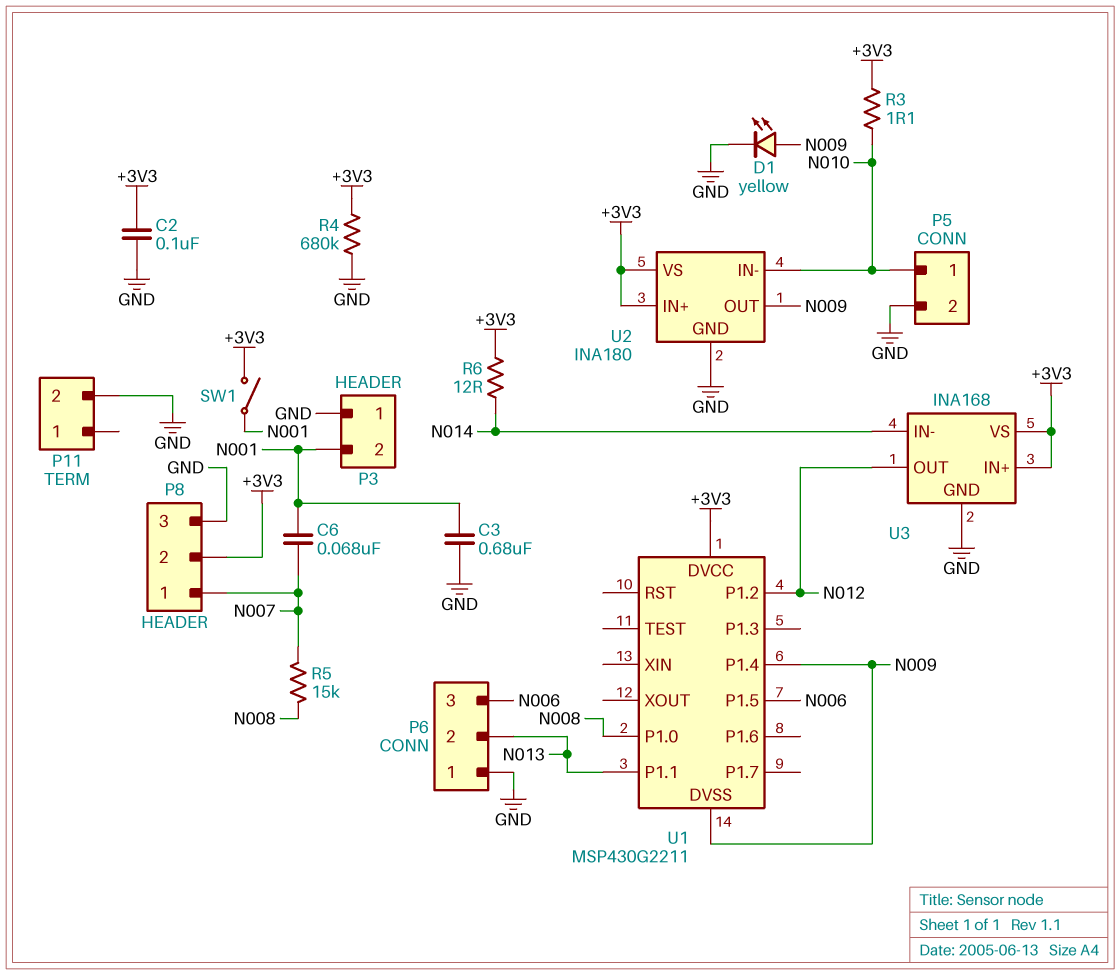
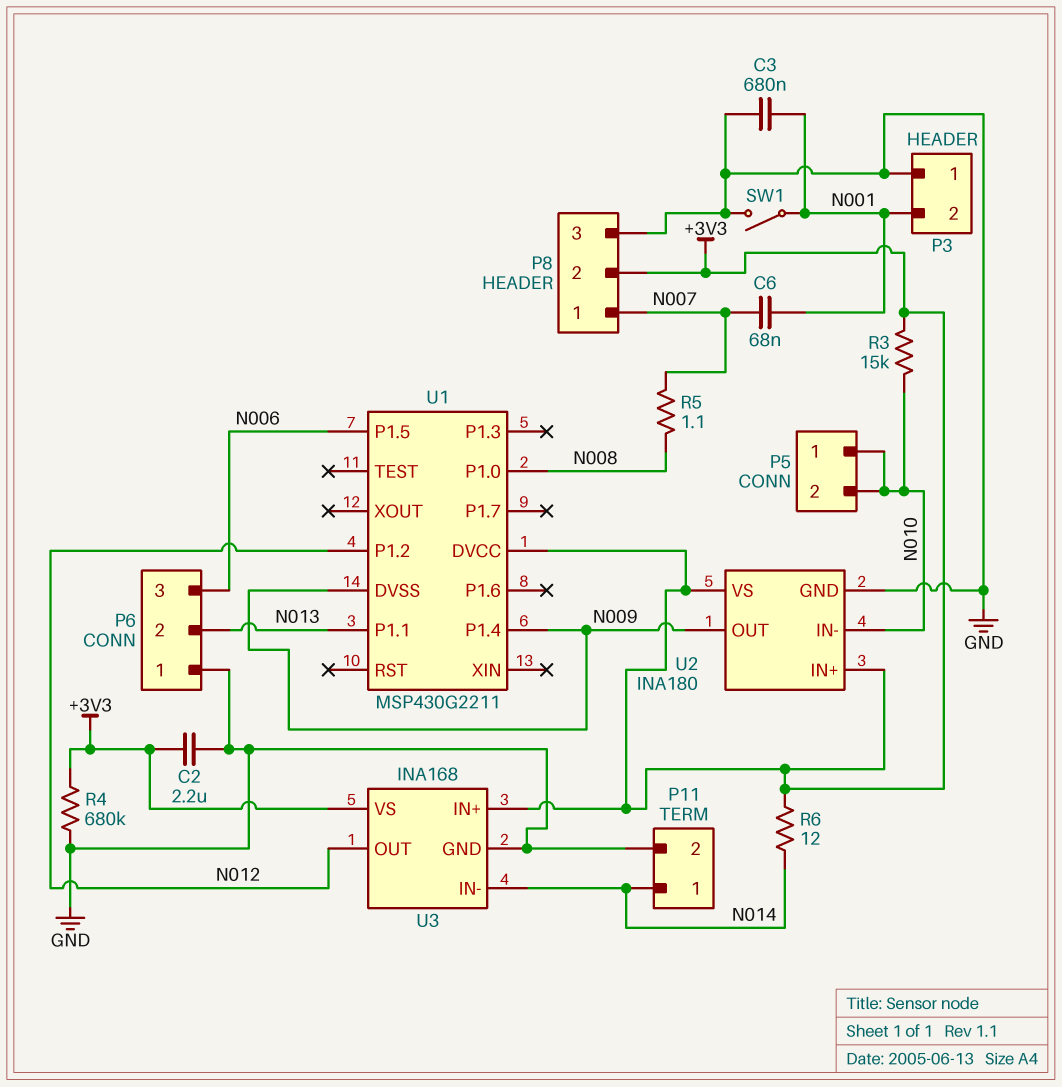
C2: 100nF (+3V3, GND) -> 2.2uF (+3V3, GND)
D1: LED yellow (A N009, K GND) -> none
P5 pin 2: GND -> N010
P11 pin 1: none -> N014
R3: 1.1 (+3V3, N010) -> 15k (+3V3, N010)
R5: 15k (N007, N008) -> 1.1 (N007, N008)
SW1: switch (+3V3, N001) -> switch (GND, N001)

